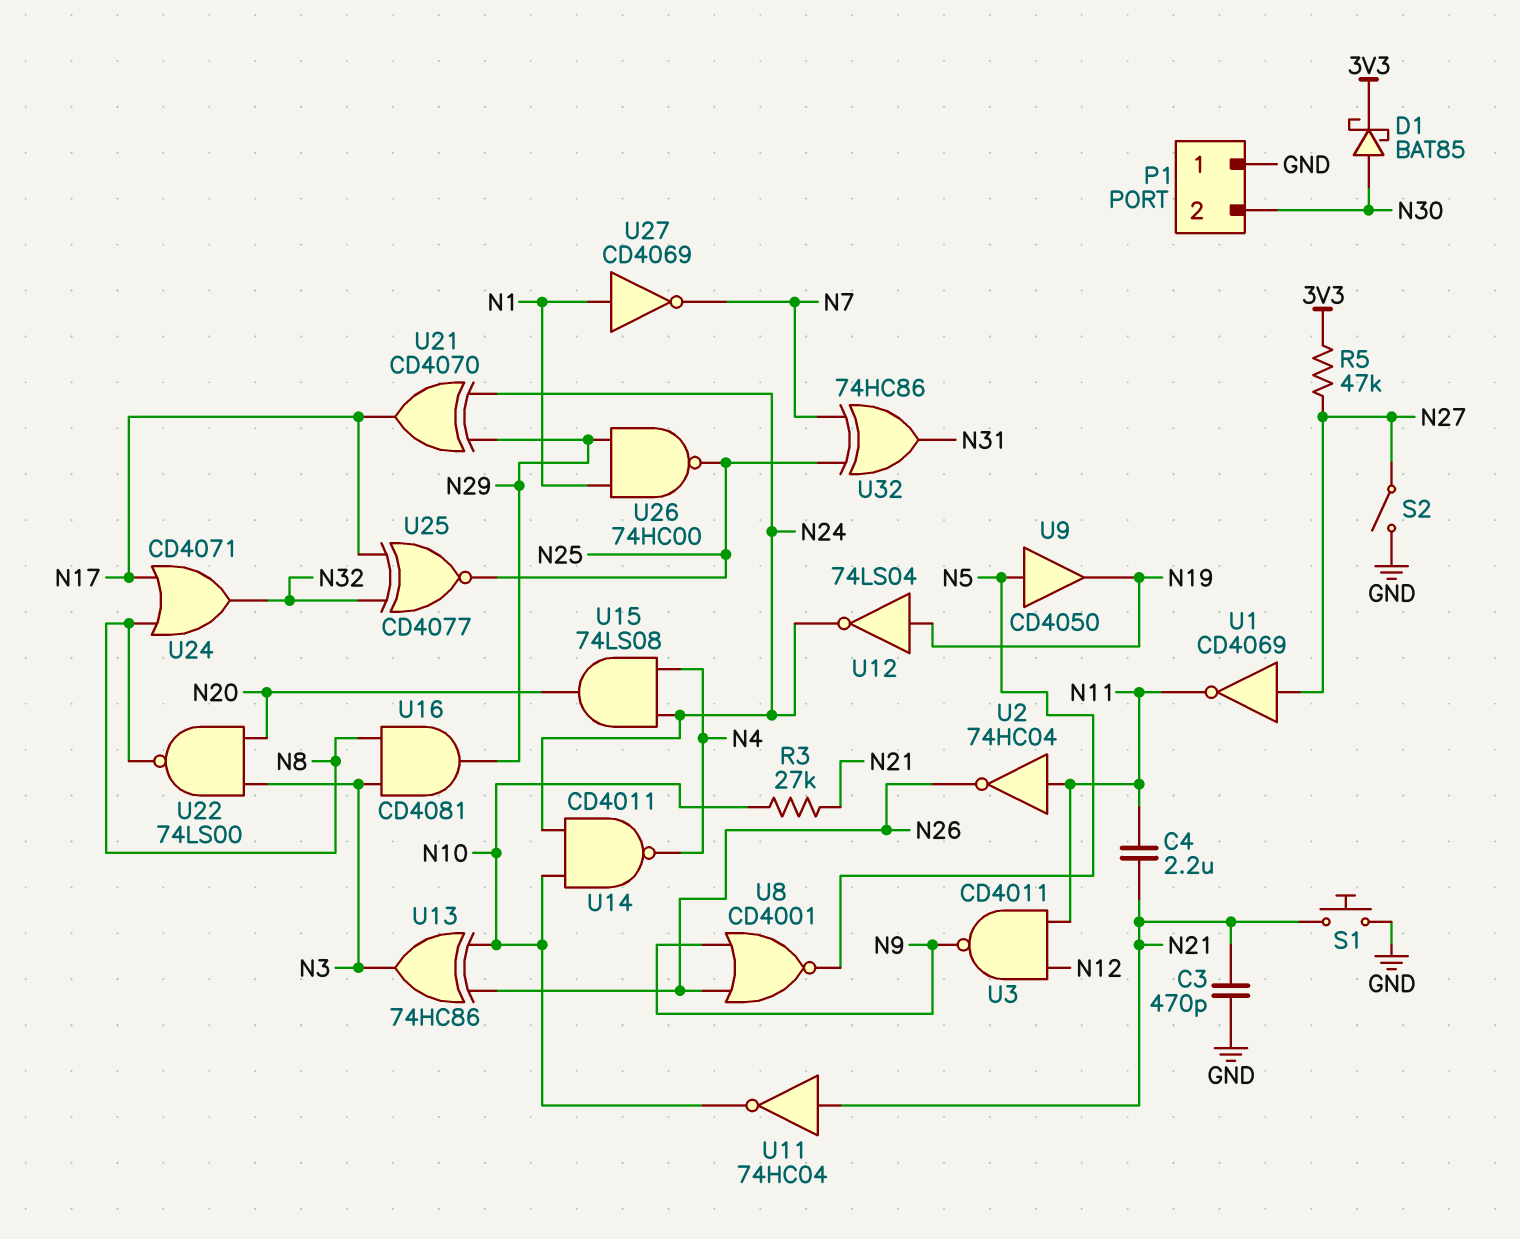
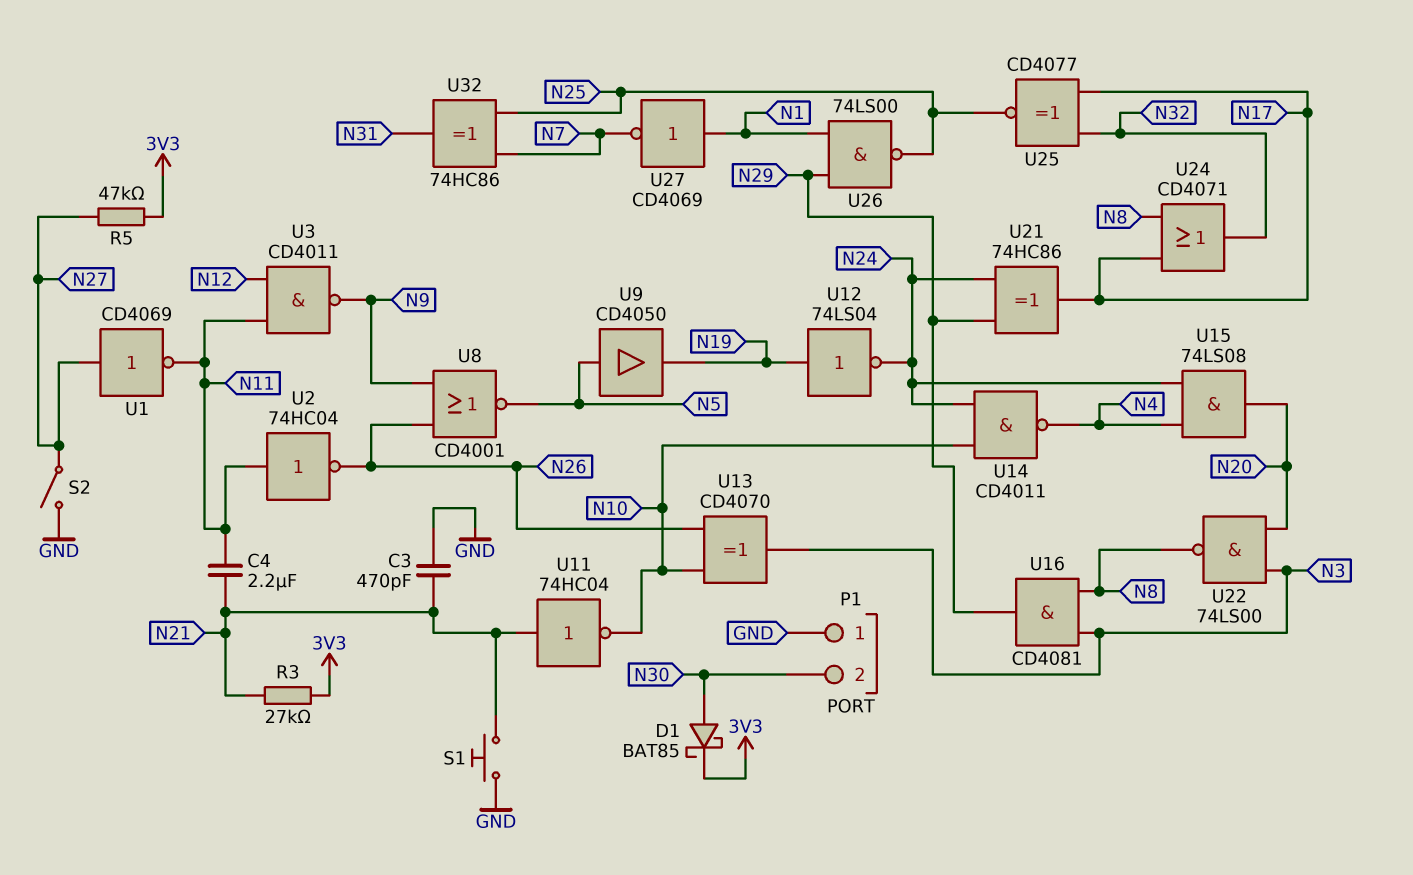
R3: 27k (N10, N21) -> 27k (3V3, N21)
U13: XOR 74HC86 (in N10, in N26, out N3) -> XOR CD4070 (in N10, in N26, out N3)
U21: XOR CD4070 (in N24, in N29, out N17) -> XOR 74HC86 (in N24, in N29, out N17)
U26: NAND 74HC00 (in N1, in N29, out N25) -> NAND 74LS00 (in N1, in N29, out N25)

